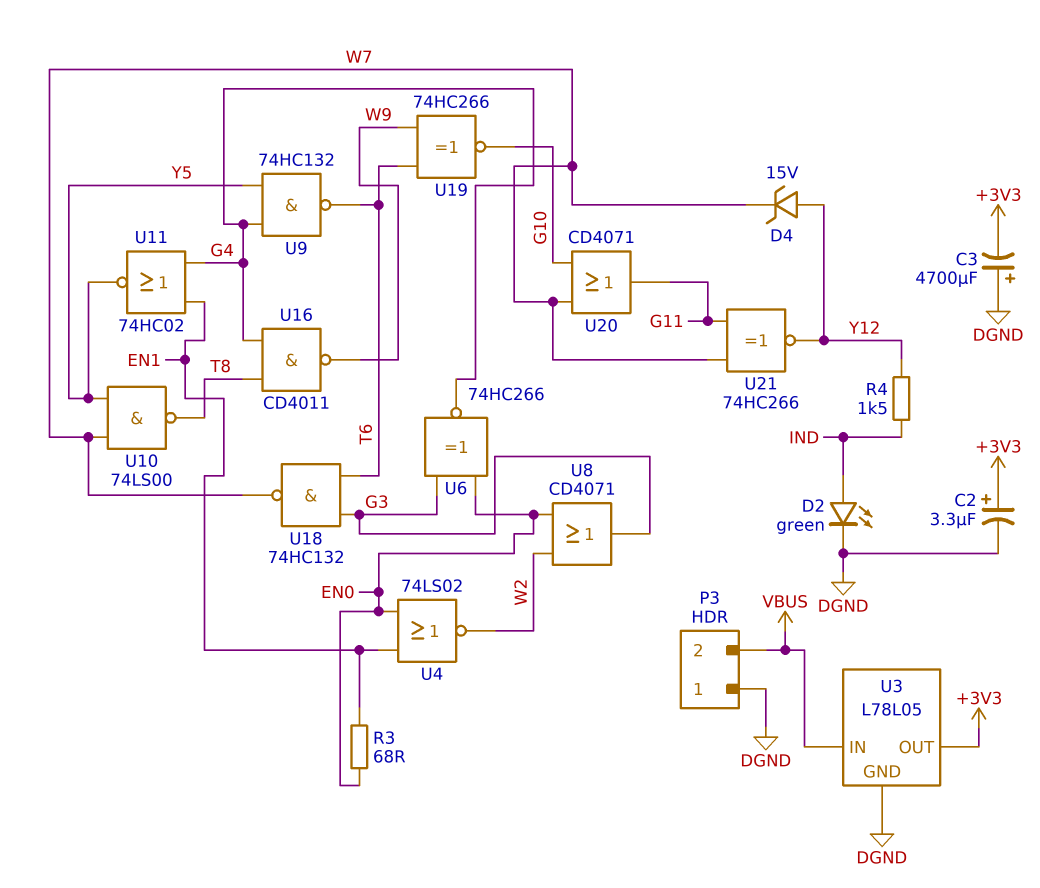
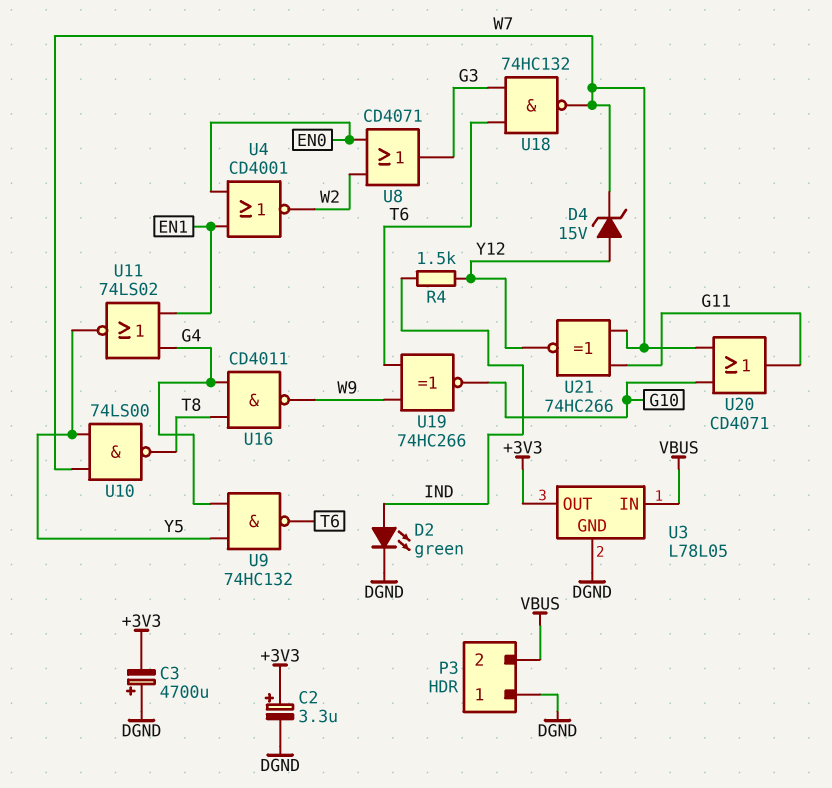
R3: 68 (EN0, EN1) -> none
U4: NOR 74LS02 (in EN0, in EN1, out W2) -> NOR CD4001 (in EN0, in EN1, out W2)
U6: XNOR 74HC266 (in EN0, in G3, out G4) -> none
U11: NOR 74HC02 (in EN1, in G4, out Y5) -> NOR 74LS02 (in EN1, in G4, out Y5)

